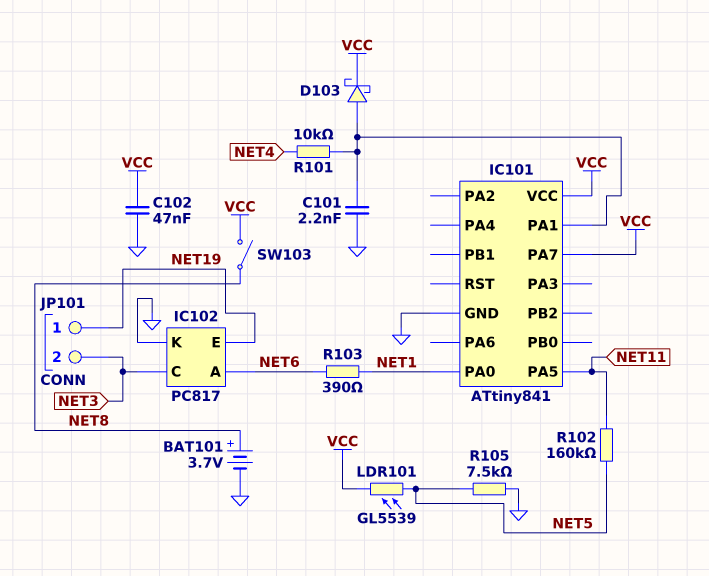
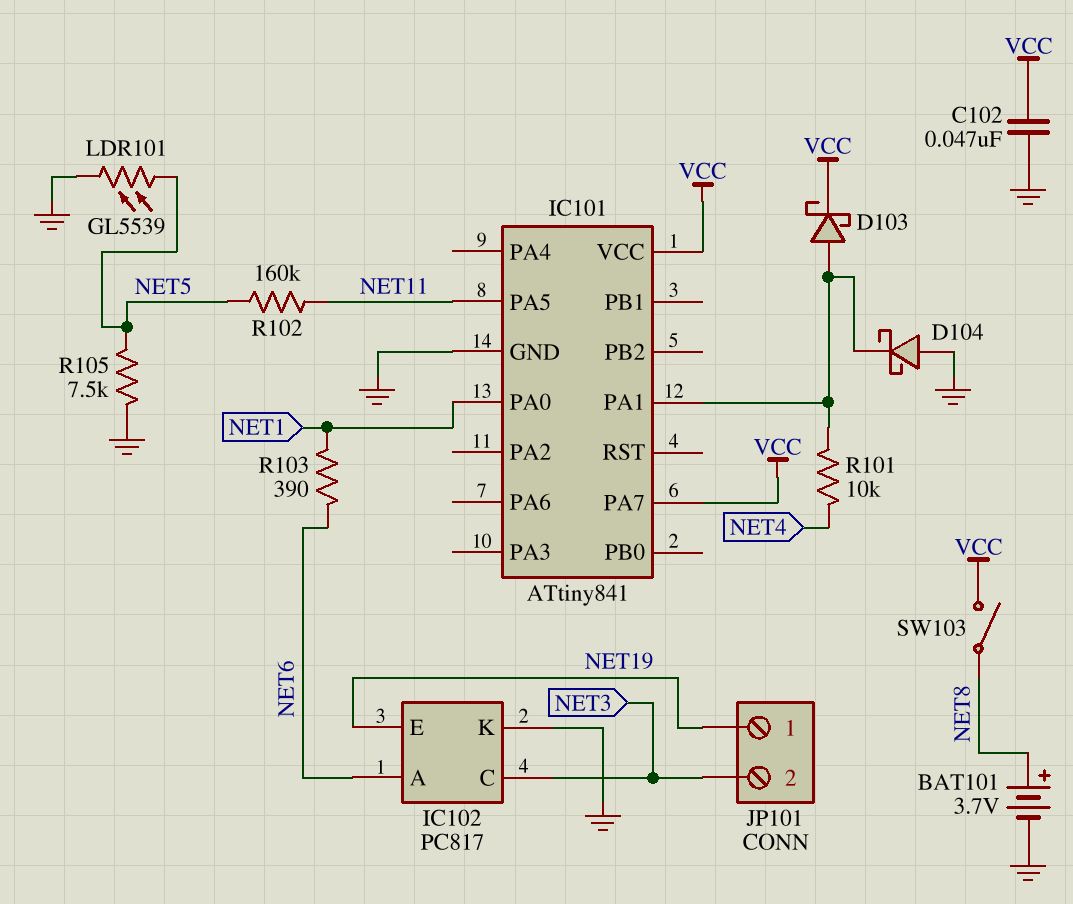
C101: 2.2nF (GND, IC101/PA1) -> none
D104: none -> schottky (A GND, K IC101/PA1)
LDR101: GL5539 (NET5, VCC) -> GL5539 (GND, NET5)

